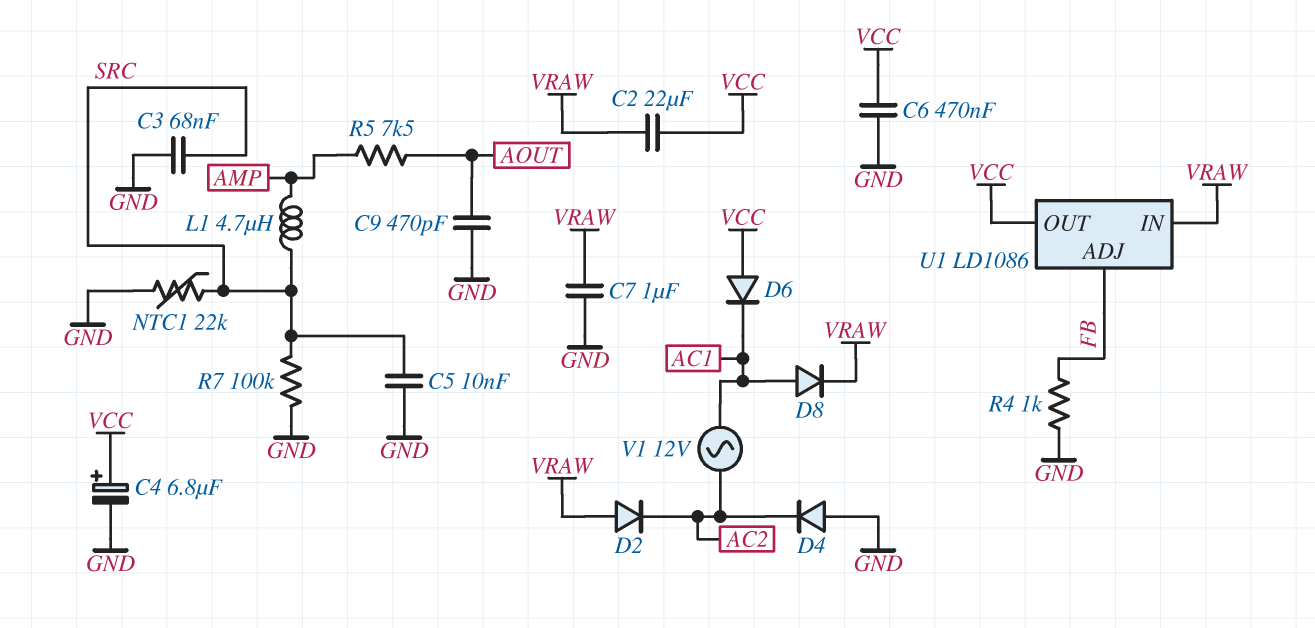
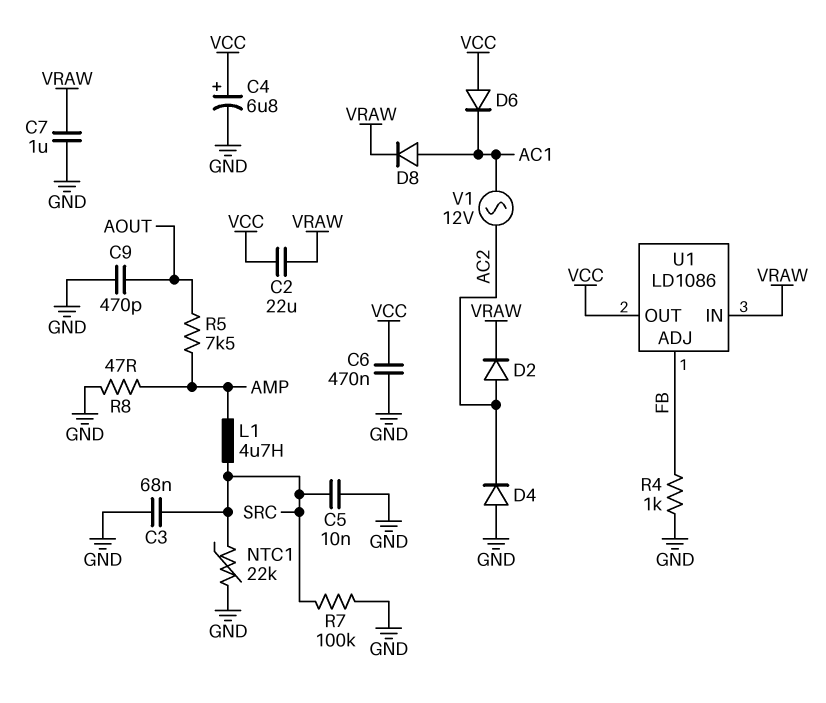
D2: diode (A VRAW, K AC2) -> diode (A AC2, K VRAW)
R8: none -> 47 (AMP, GND)

